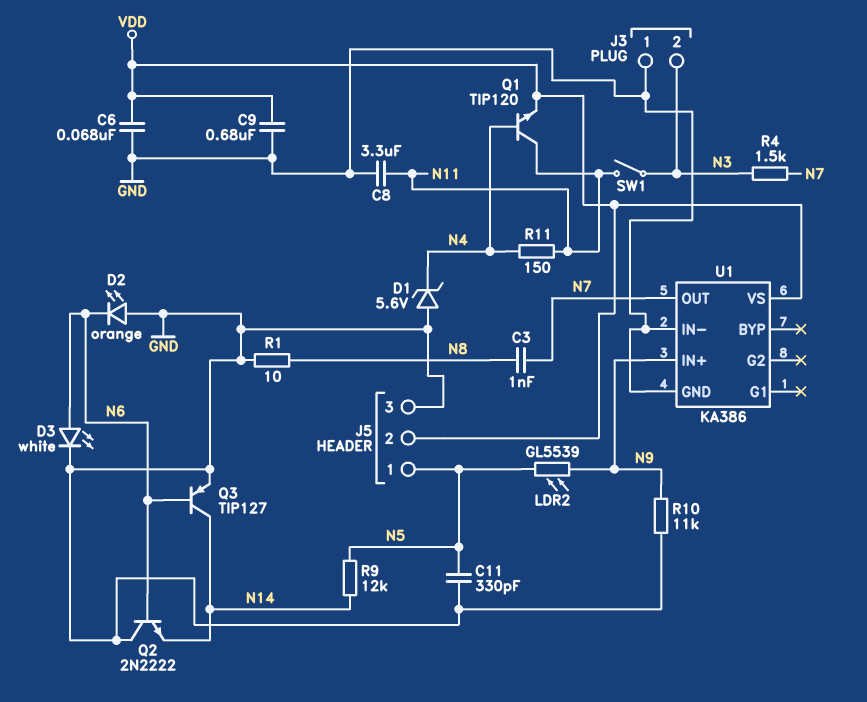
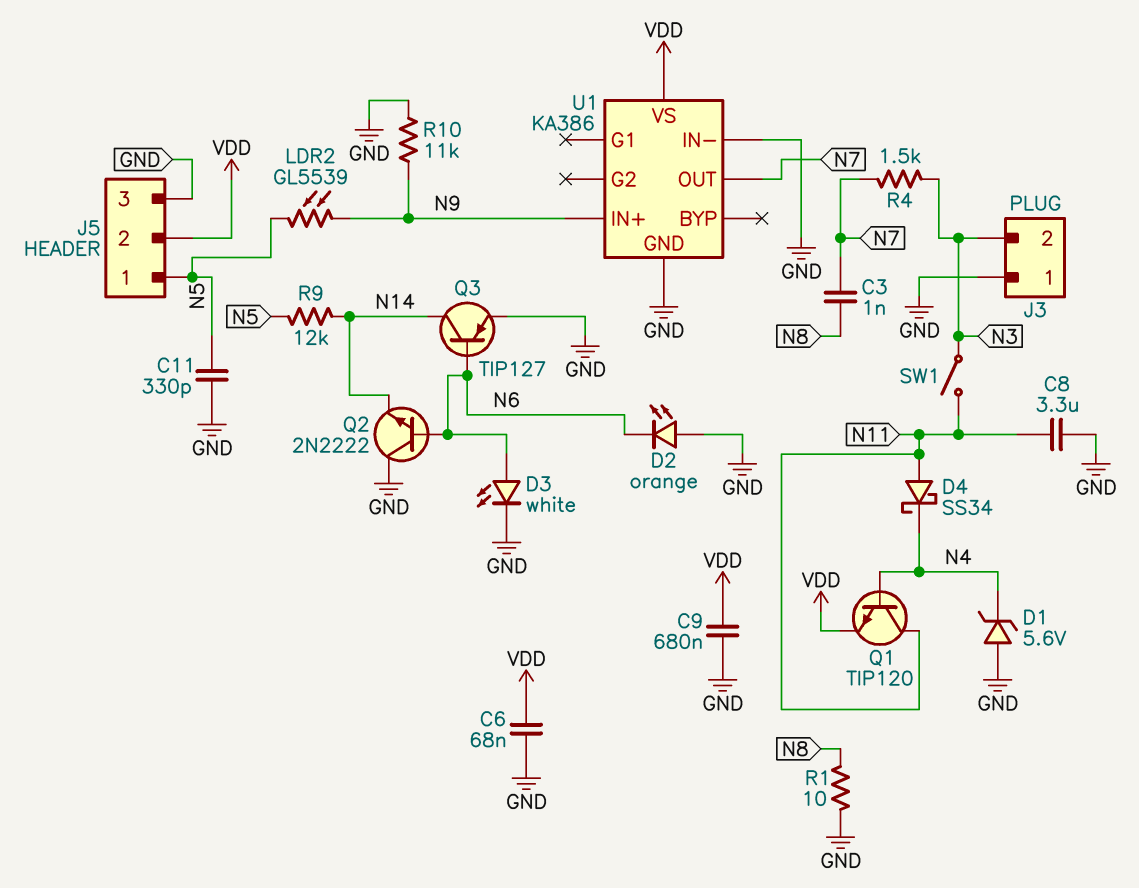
D4: none -> schottky SS34 (A N11, K N4)
R11: 150 (N4, N11) -> none

